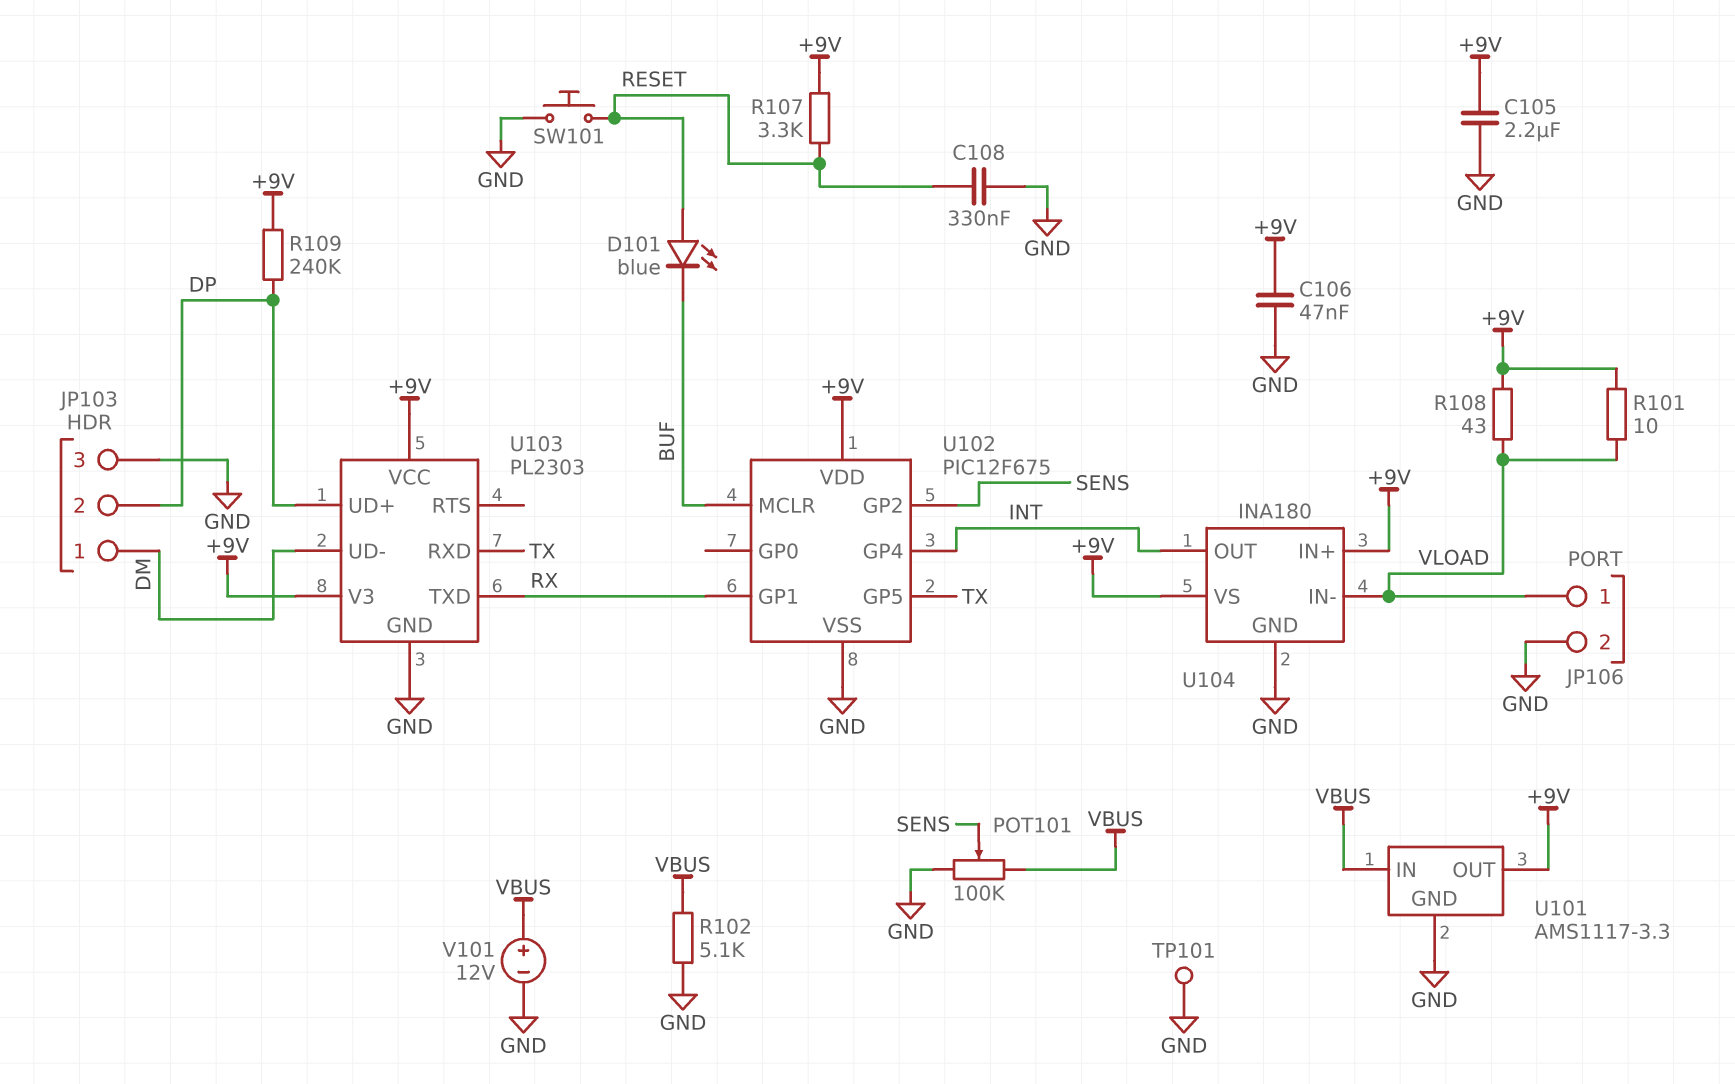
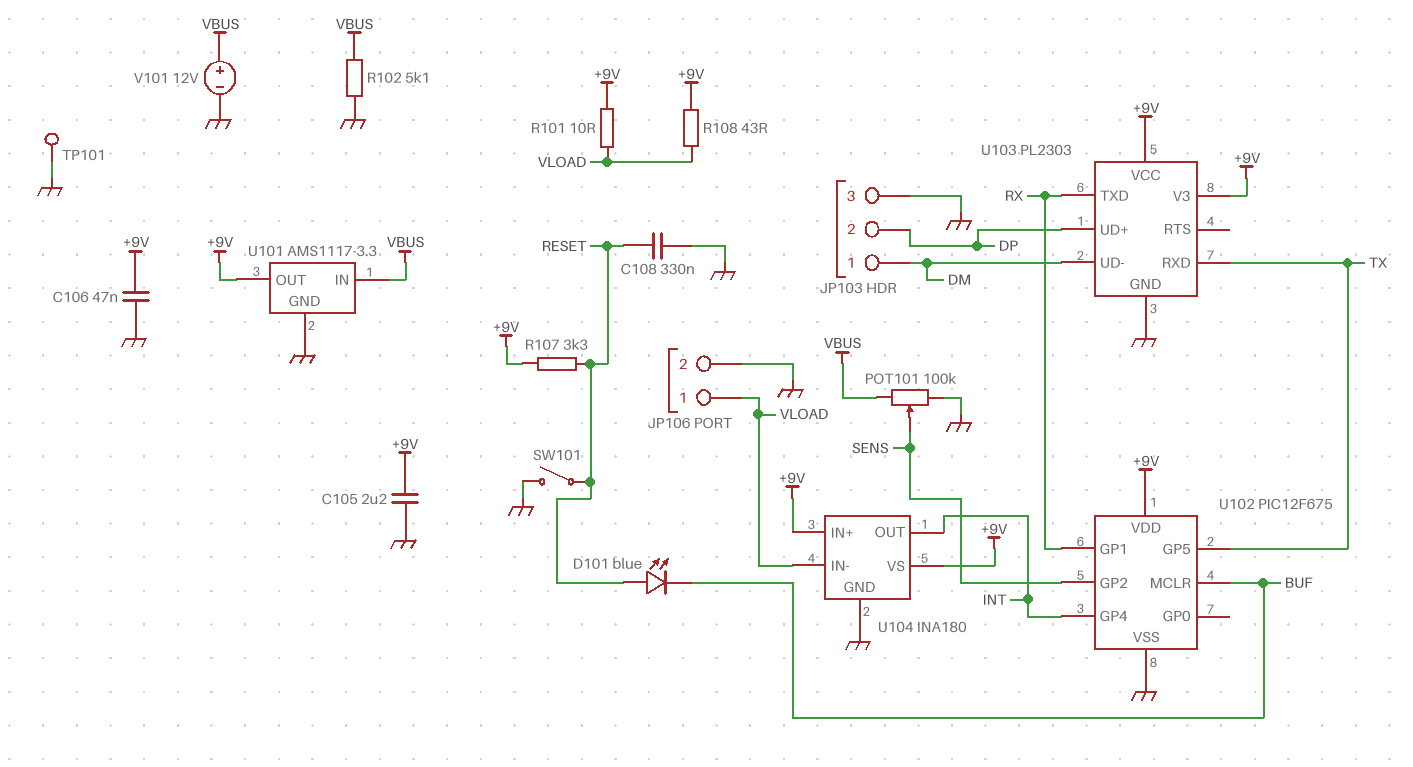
R109: 240k (+9V, DP) -> none
SW101: button (GND, RESET) -> switch (GND, RESET)

